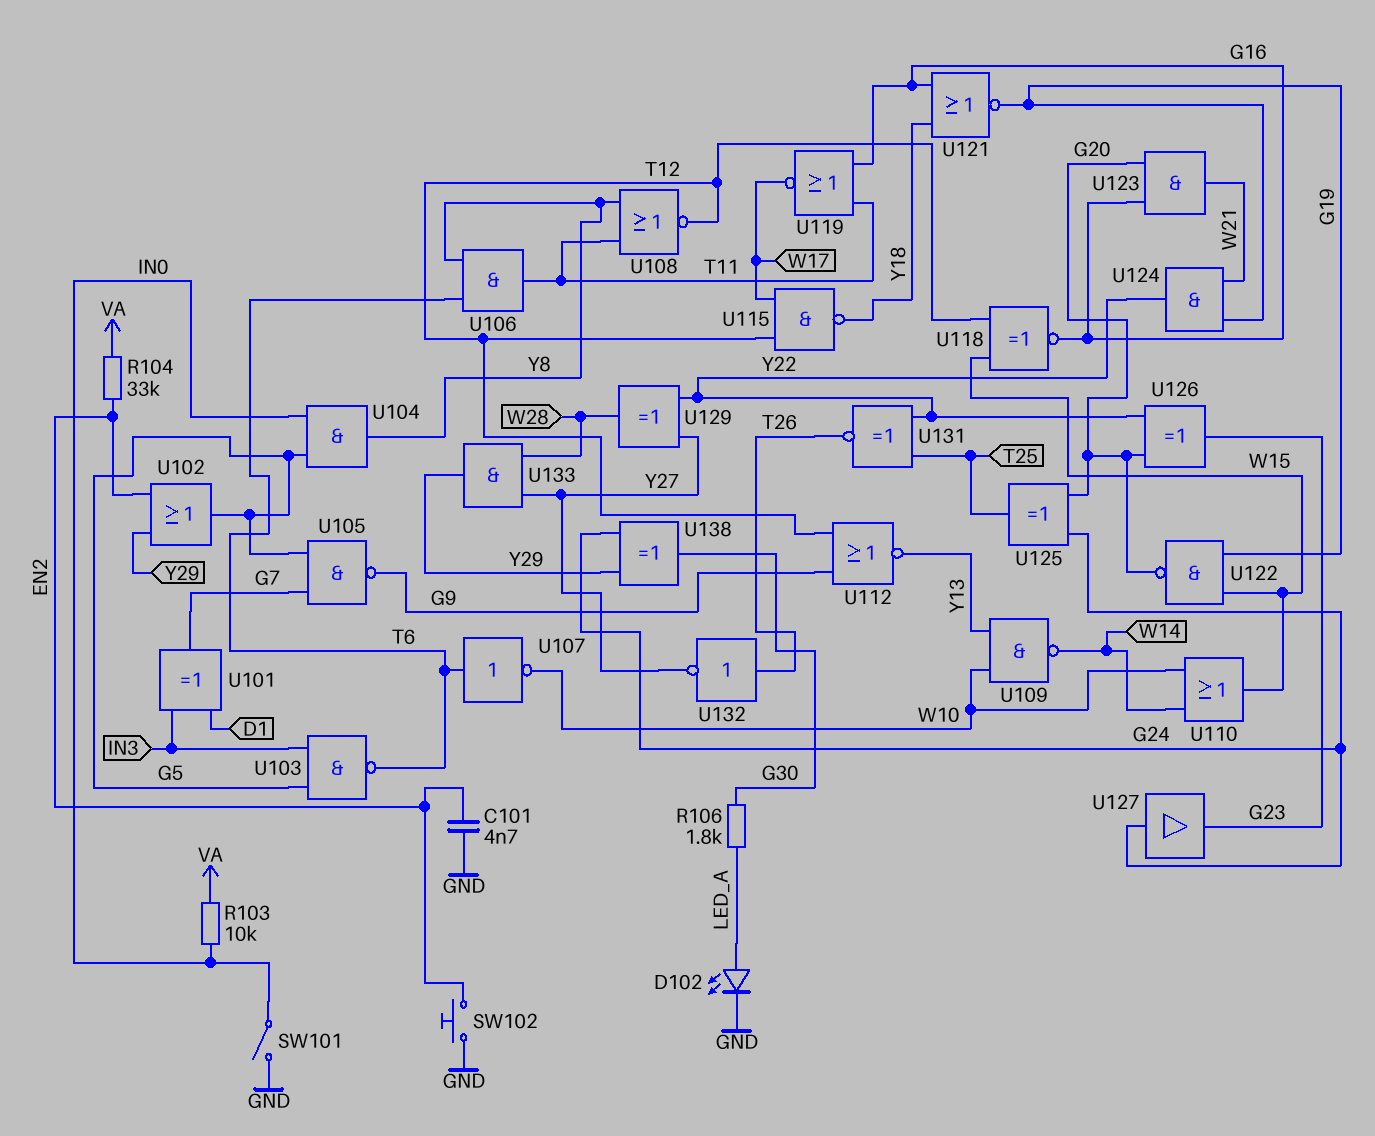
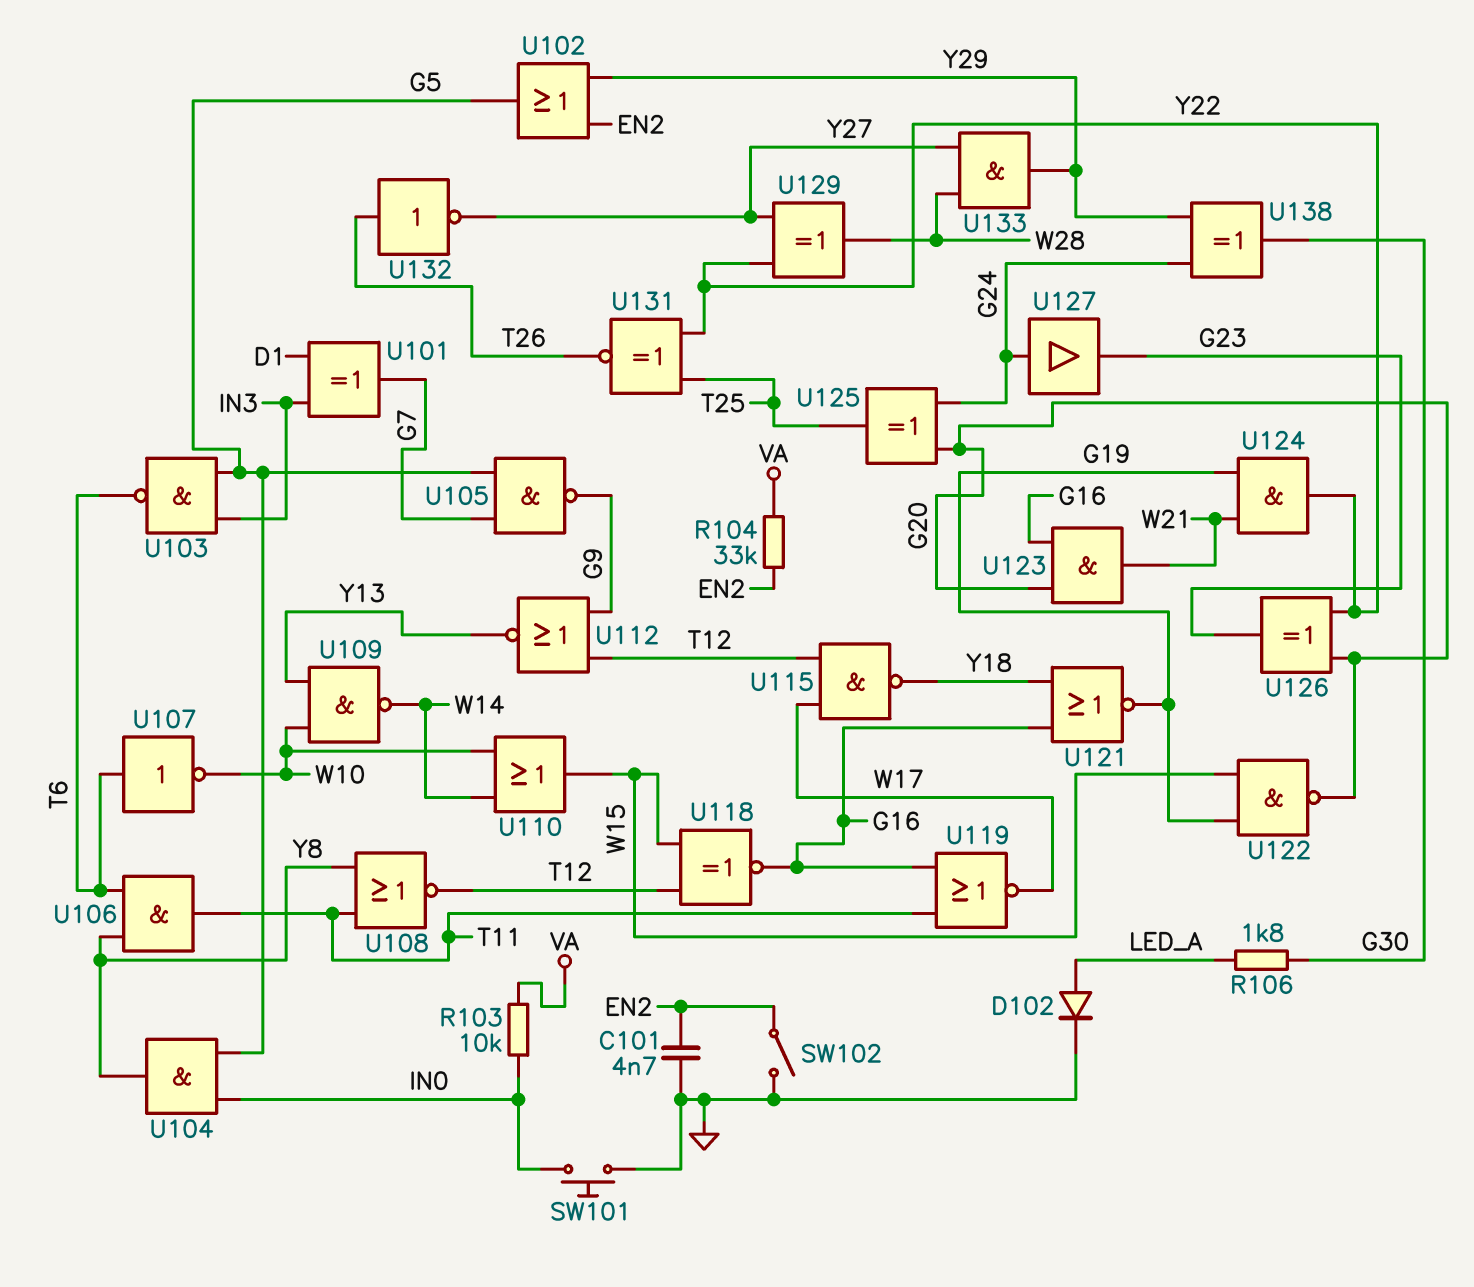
D102: LED (A LED_A, K GND) -> diode (A LED_A, K GND)
SW101: switch (GND, IN0) -> button (GND, IN0)
SW102: button (EN2, GND) -> switch (EN2, GND)

